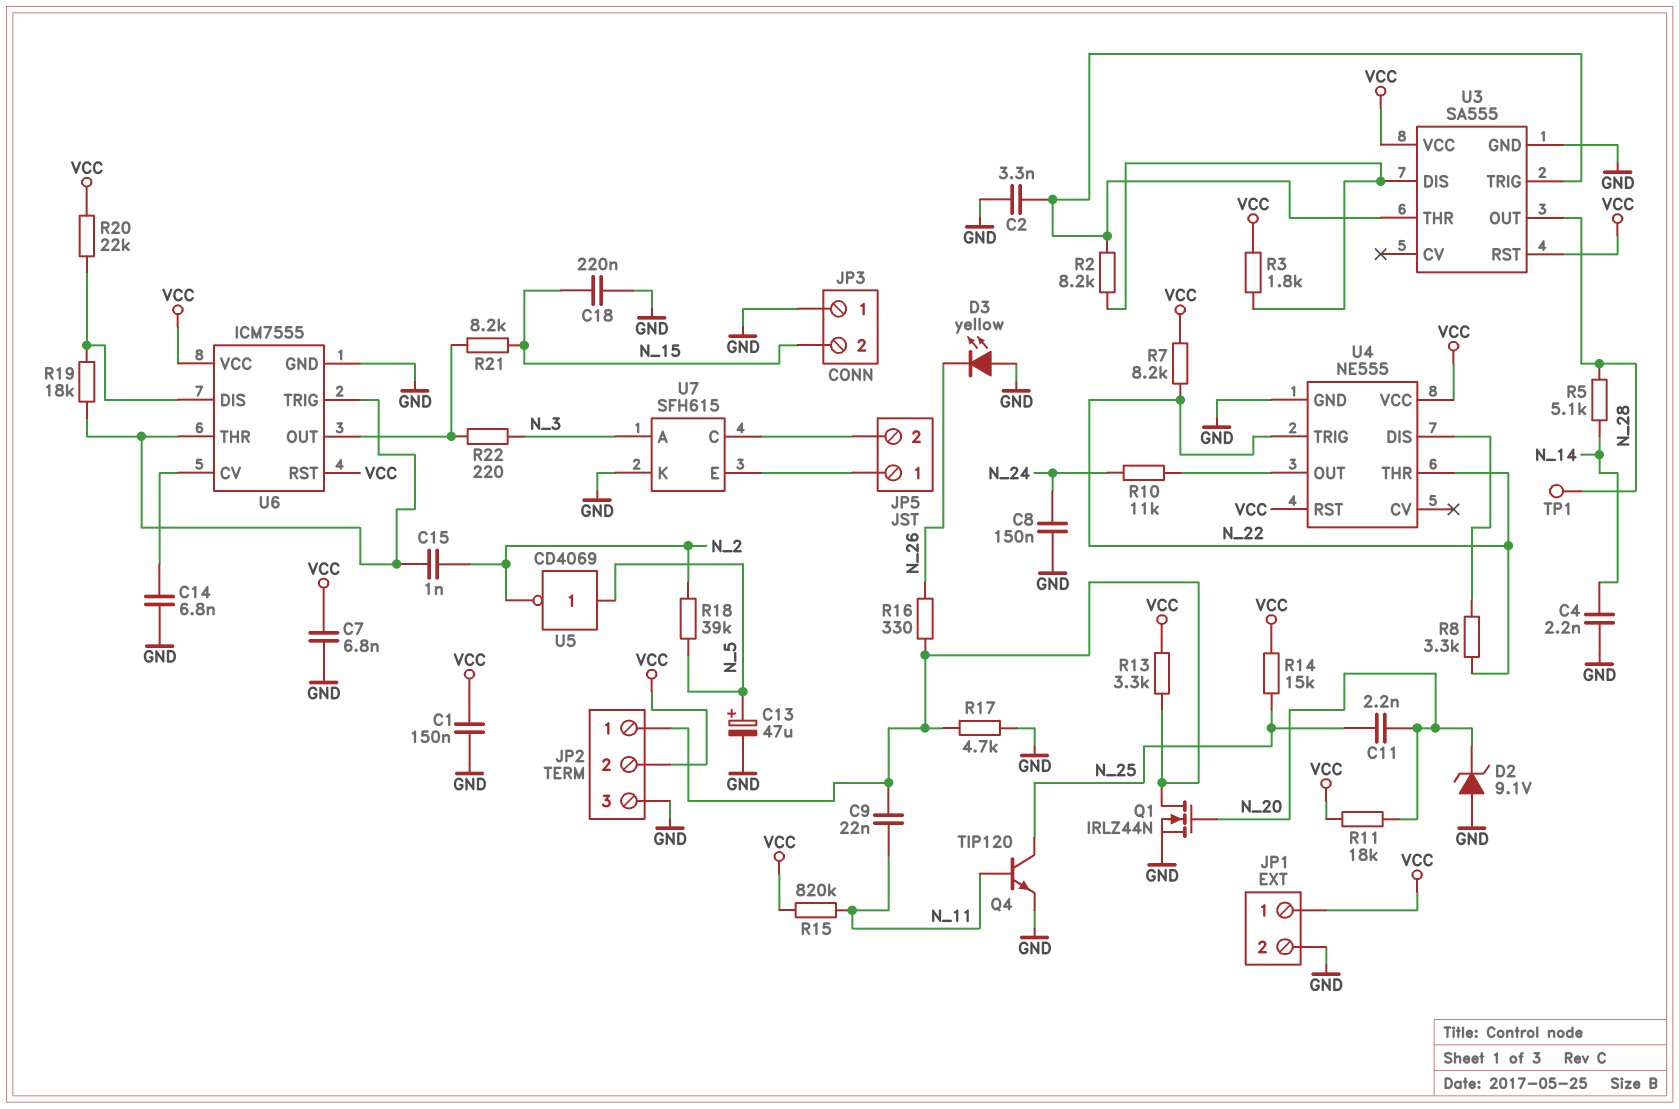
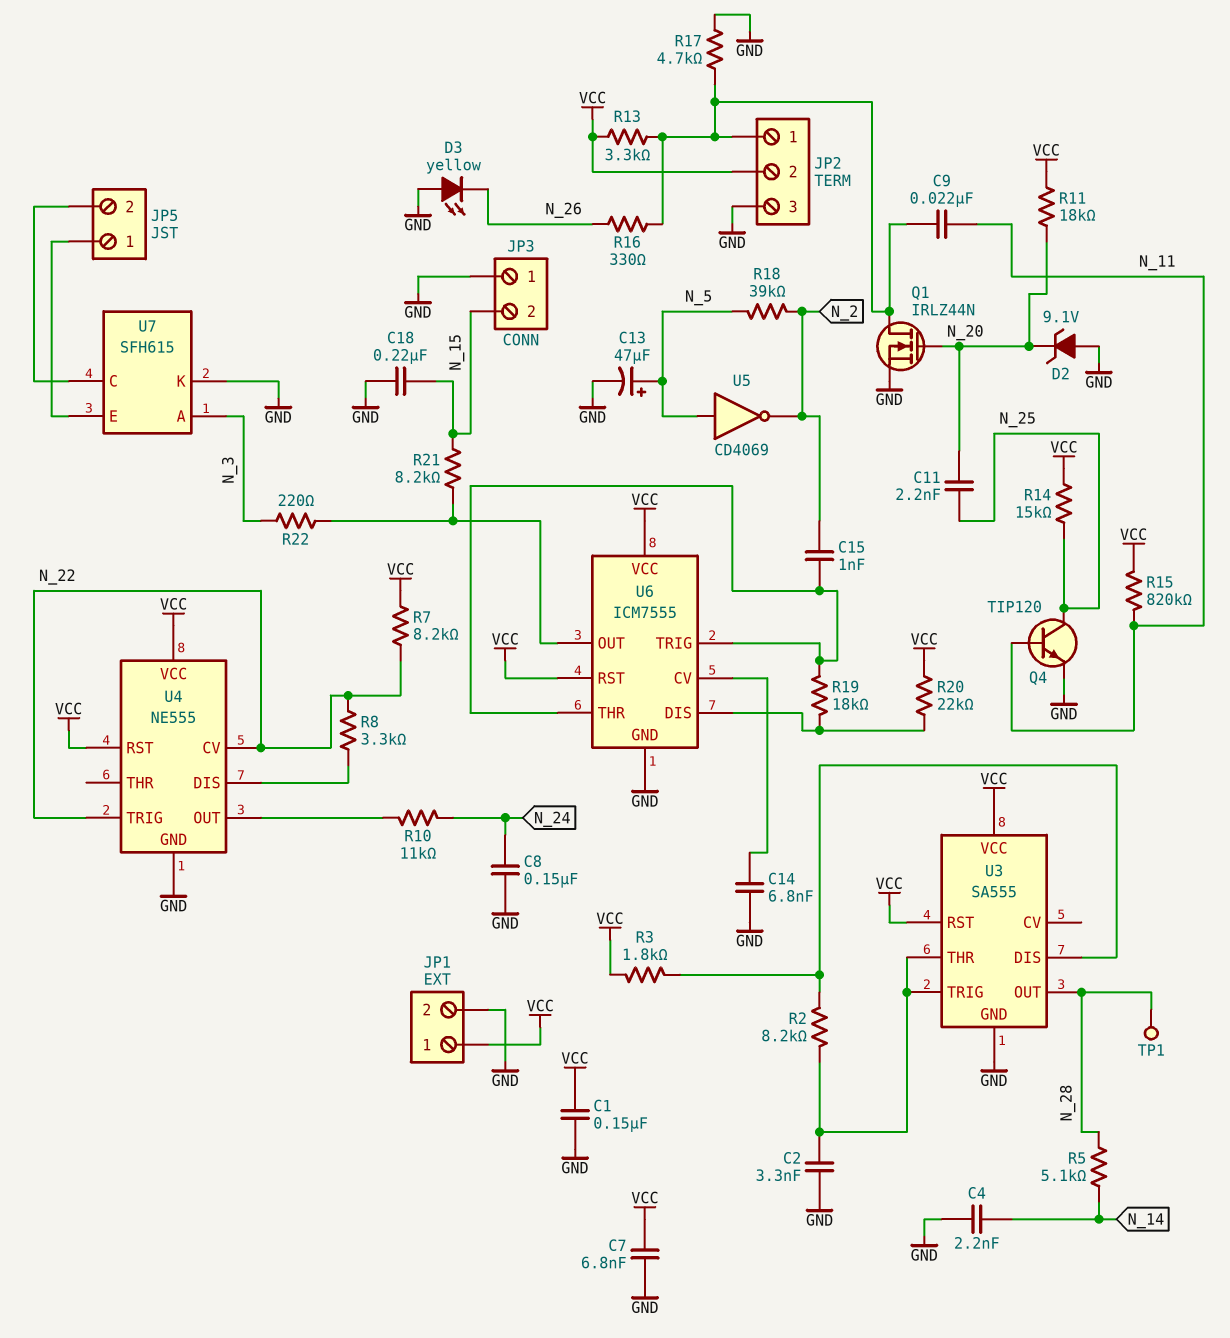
U4 pin CV: none -> N_22
U4 pin THR: N_22 -> none

